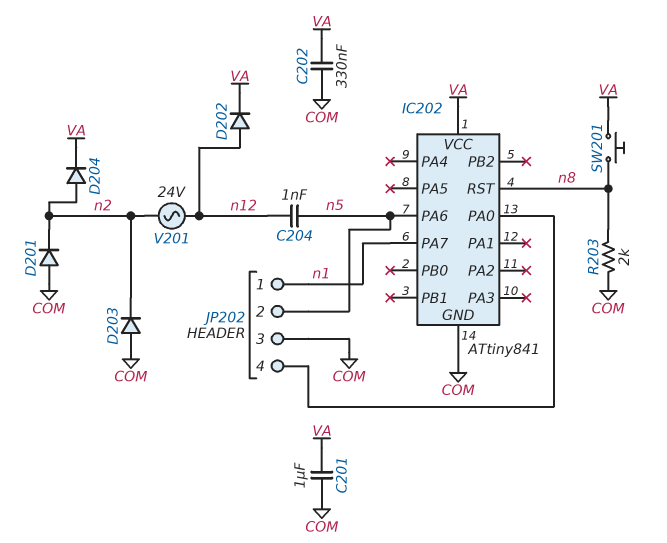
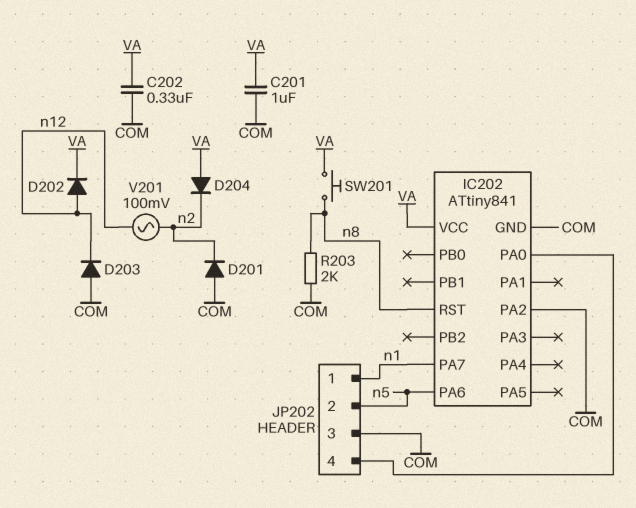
C204: 1nF (n5, n12) -> none
D203: diode (A COM, K n2) -> diode (A COM, K n12)
D204: diode (A n2, K VA) -> diode (A VA, K n2)
IC202 pin PA2: none -> COM
V201: AC 24V (n2, n12) -> AC 100mV (n2, n12)

